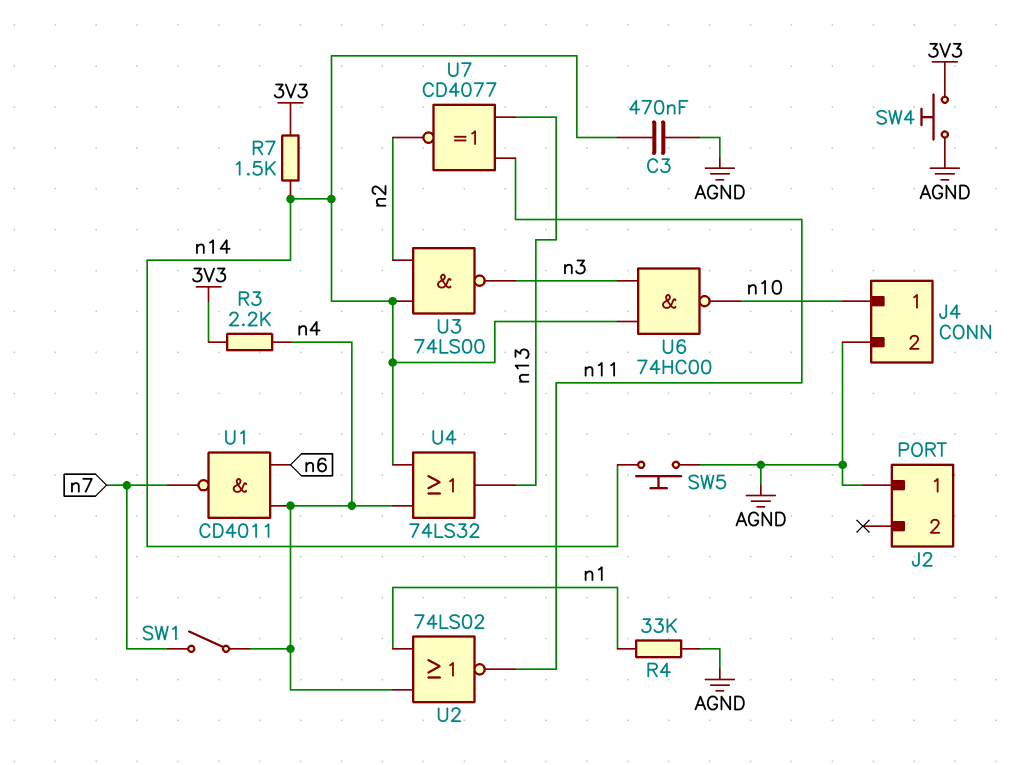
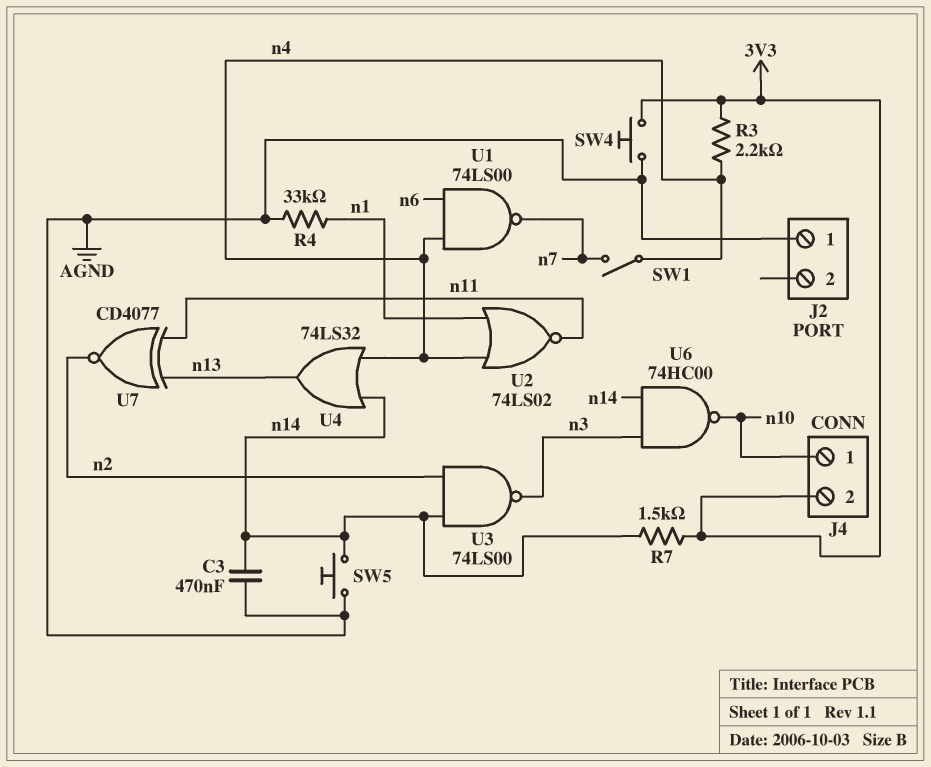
J4 pin 2: AGND -> 3V3
U1: NAND CD4011 (in n4, in n6, out n7) -> NAND 74LS00 (in n4, in n6, out n7)

